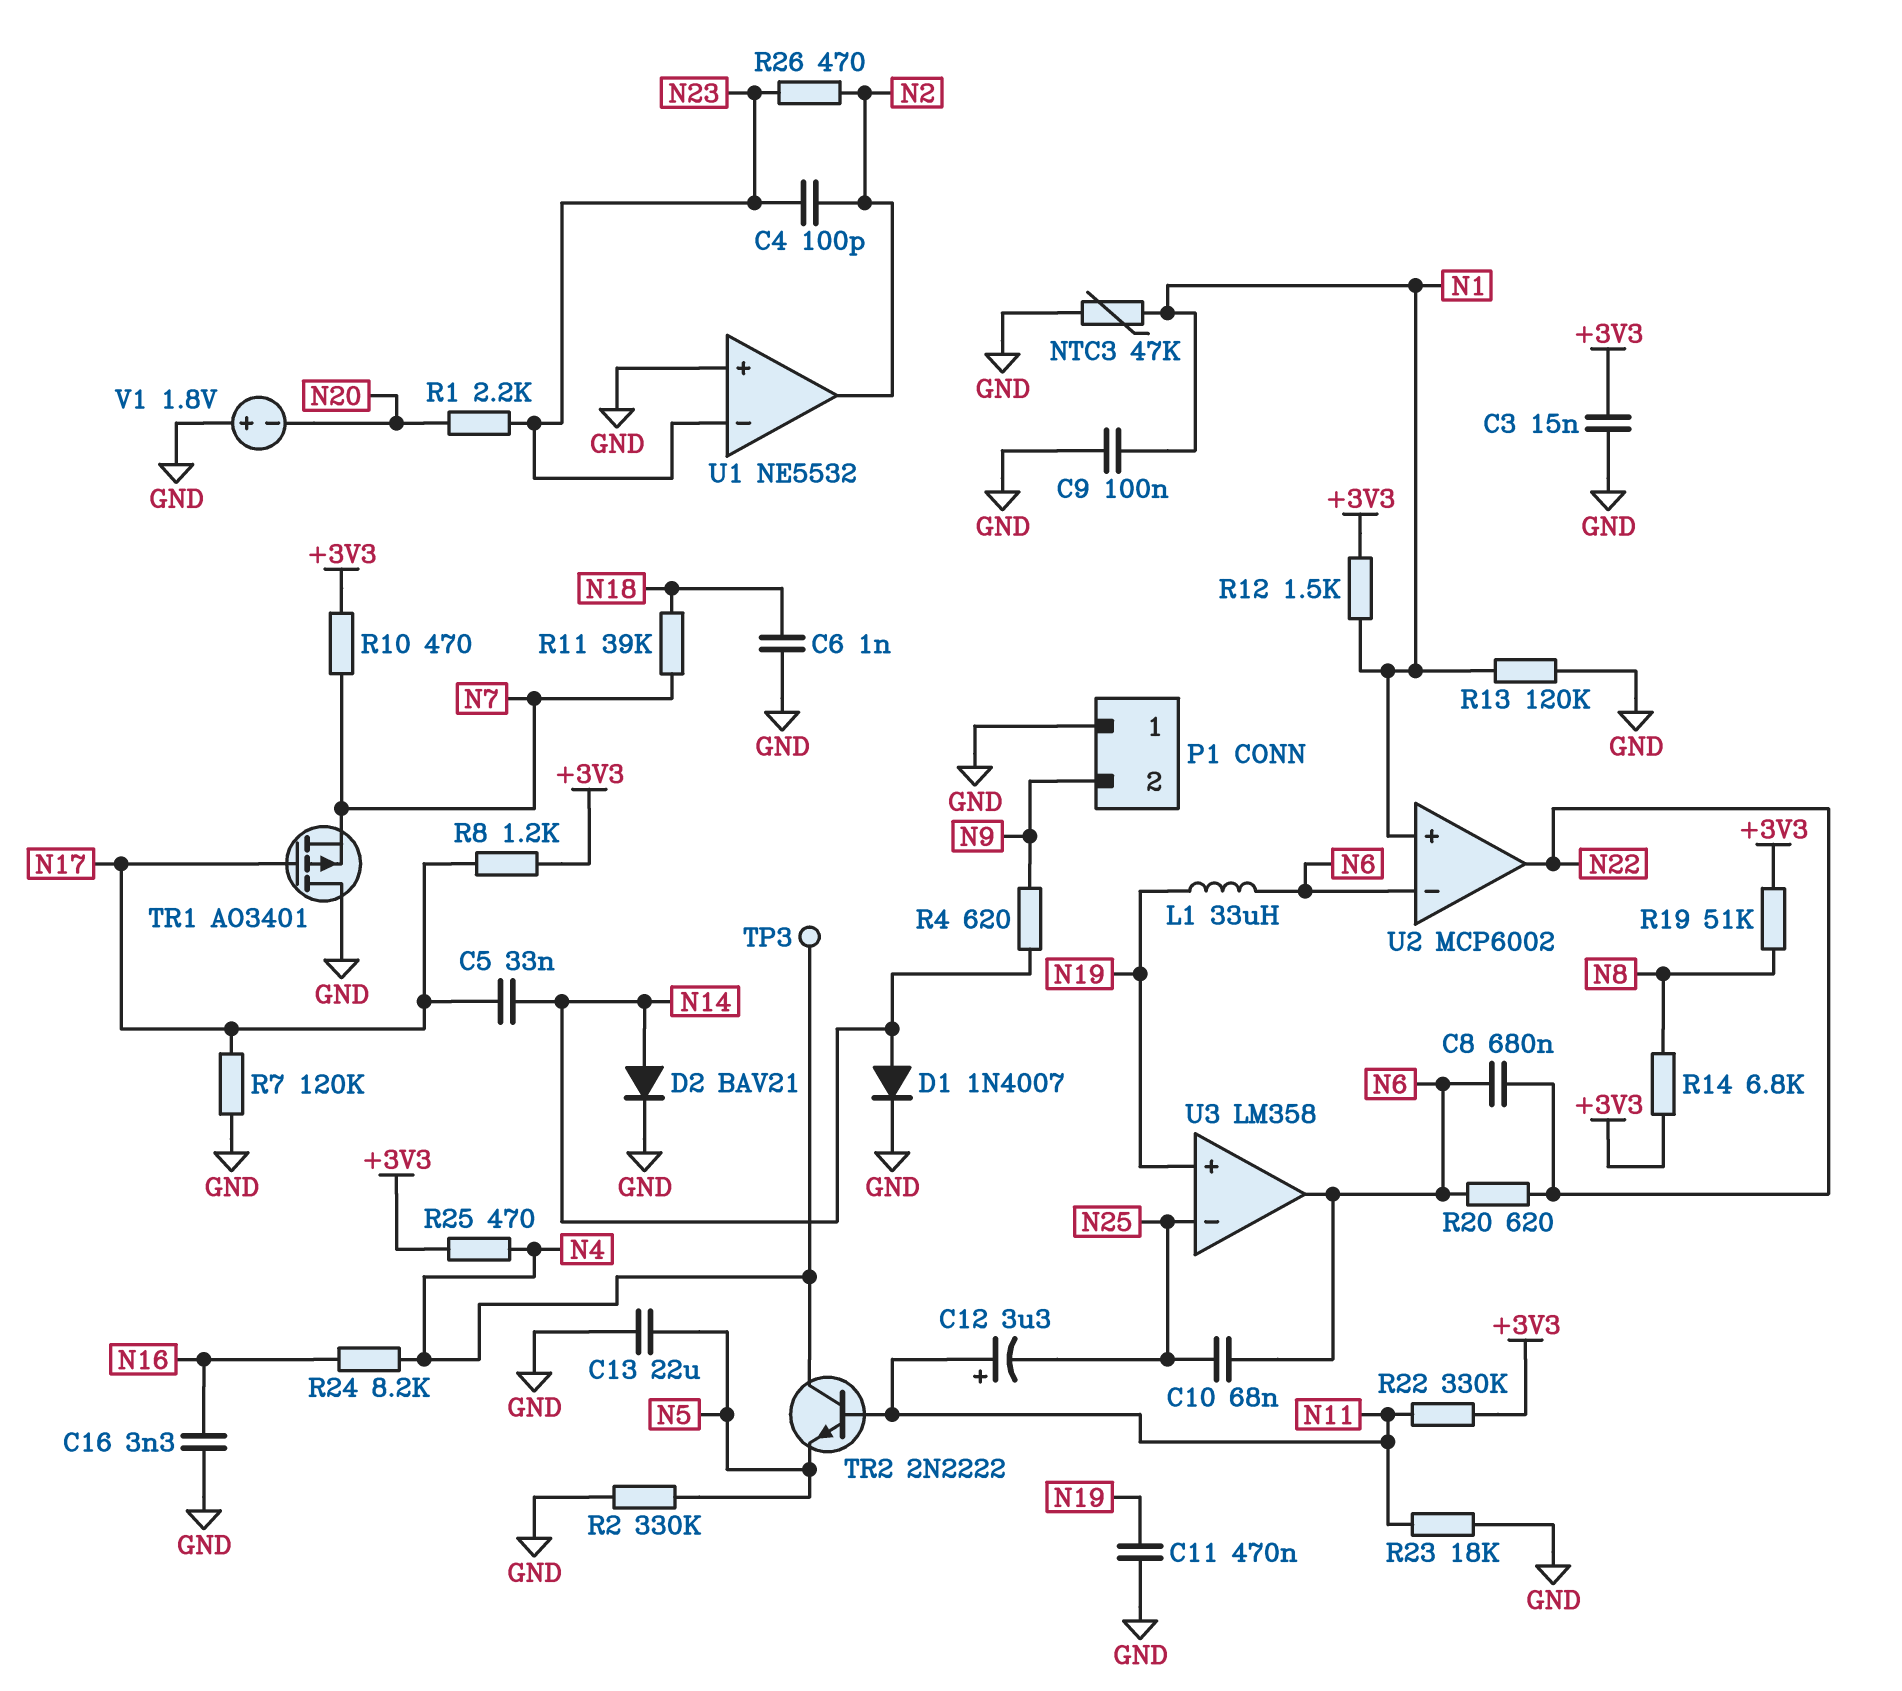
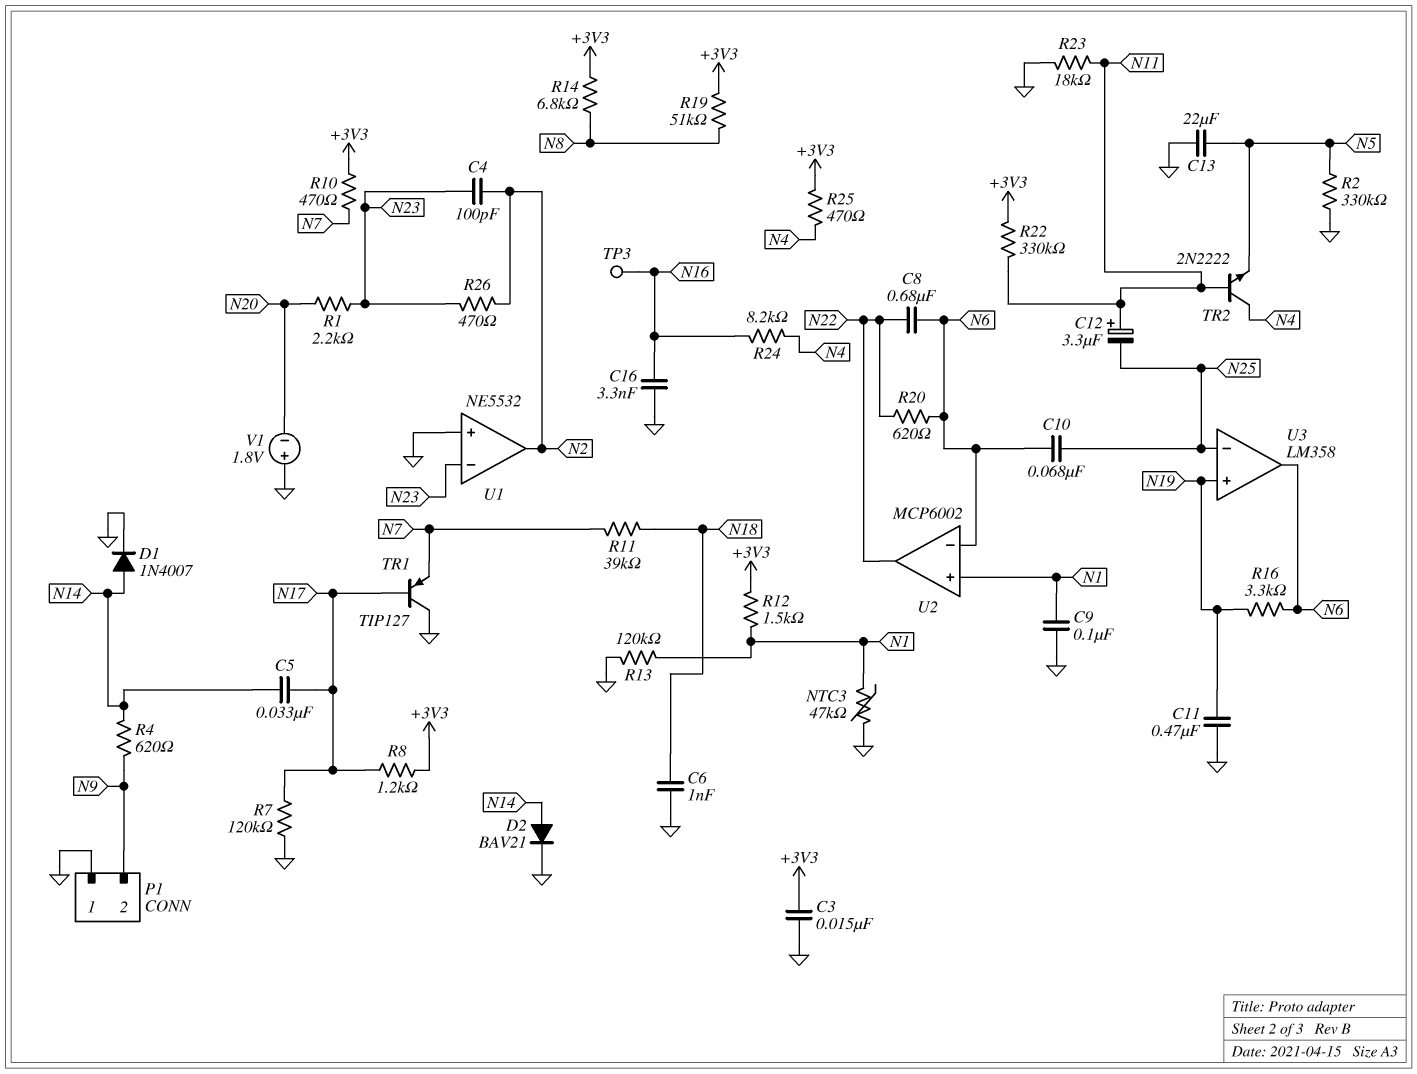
L1: 33uH (N6, N19) -> none
R16: none -> 3.3k (N6, N19)
TP3: test point (N4) -> test point (N16)
TR1: PMOS AO3401 (G N17, D GND, S N7) -> PNP TIP127 (B N17, C GND, E N7)

